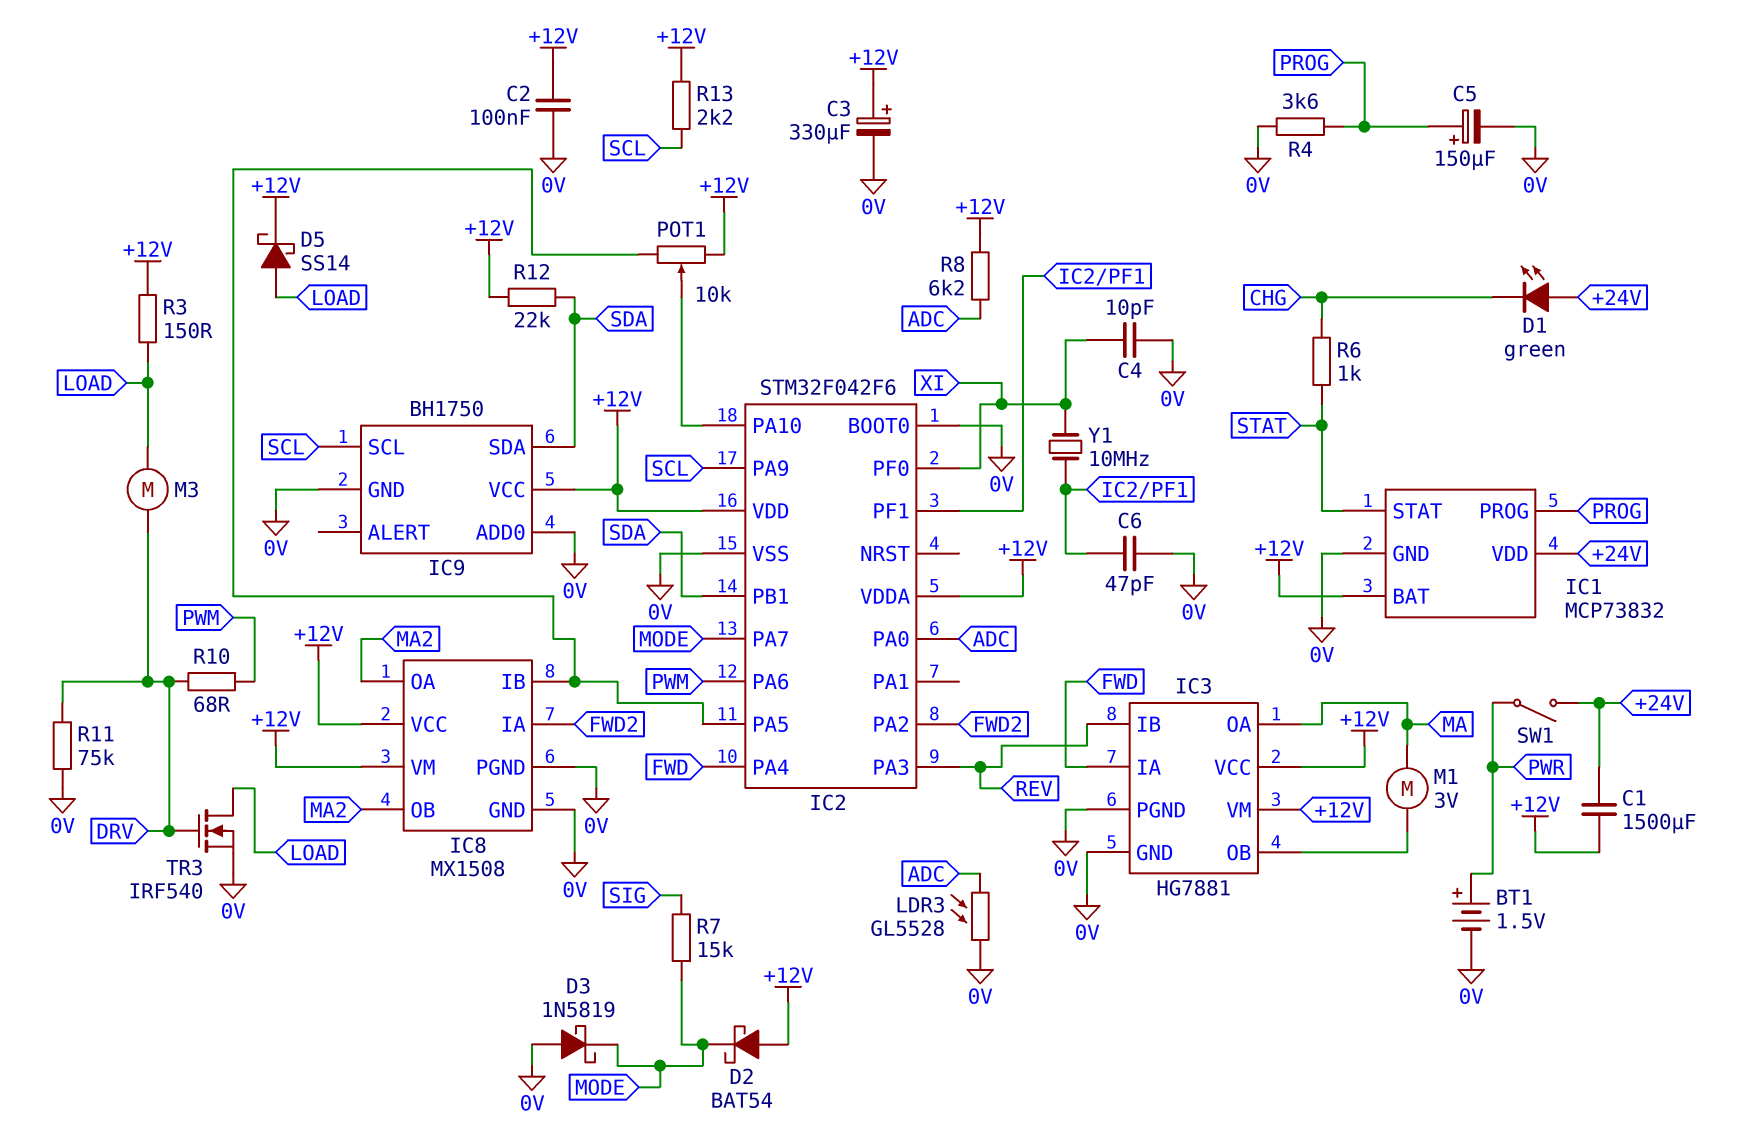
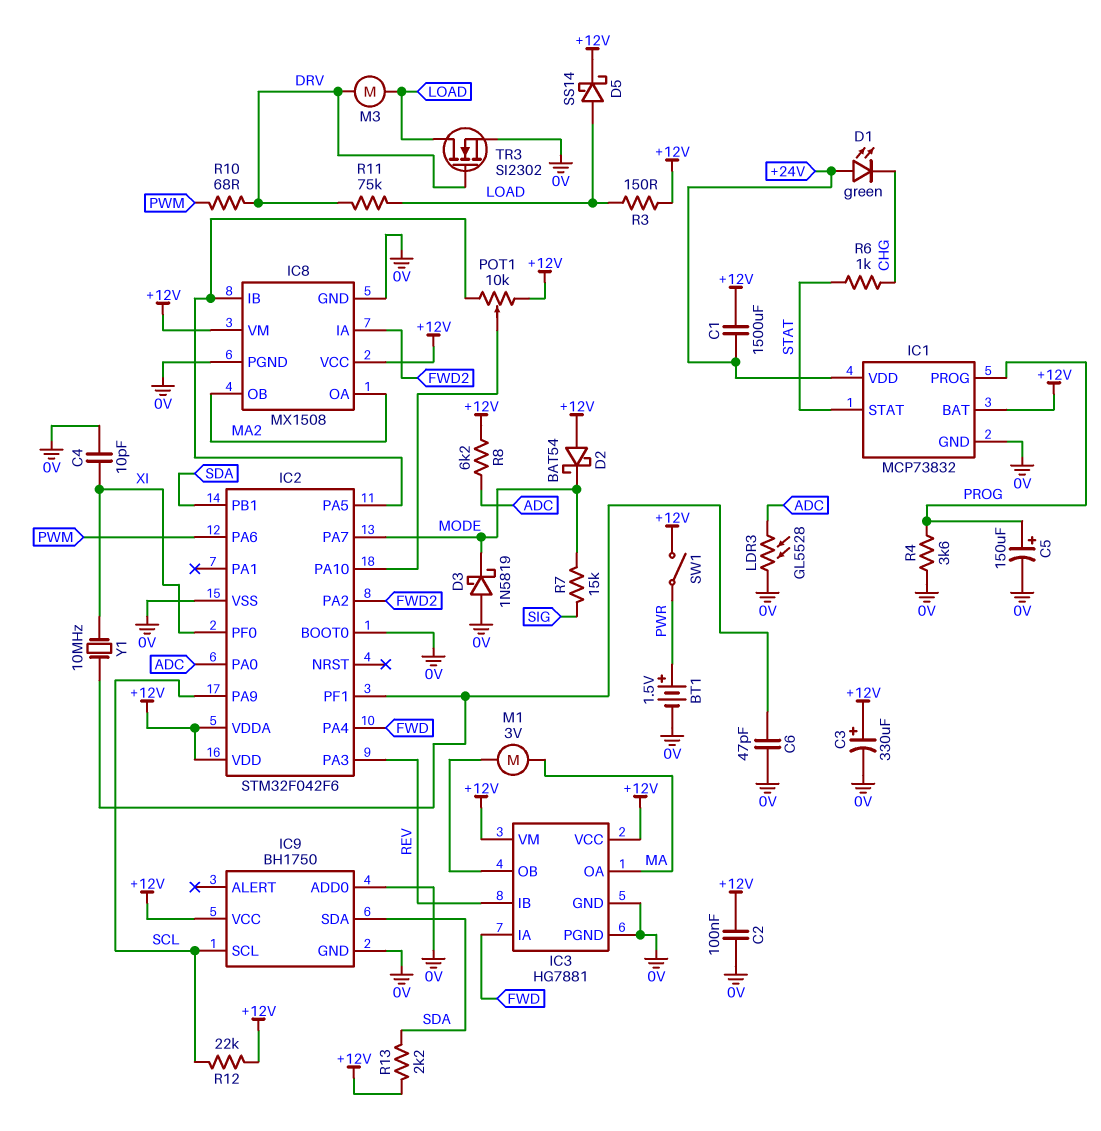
R11: 75k (0V, DRV) -> 75k (DRV, LOAD)
R12: 22k (+12V, SDA) -> 22k (+12V, SCL)
R13: 2.2k (+12V, SCL) -> 2.2k (+12V, SDA)
SW1: switch (+24V, PWR) -> switch (+12V, PWR)
TR3: NMOS IRF540 (G DRV, D LOAD, S 0V) -> NMOS SI2302 (G DRV, D LOAD, S 0V)

